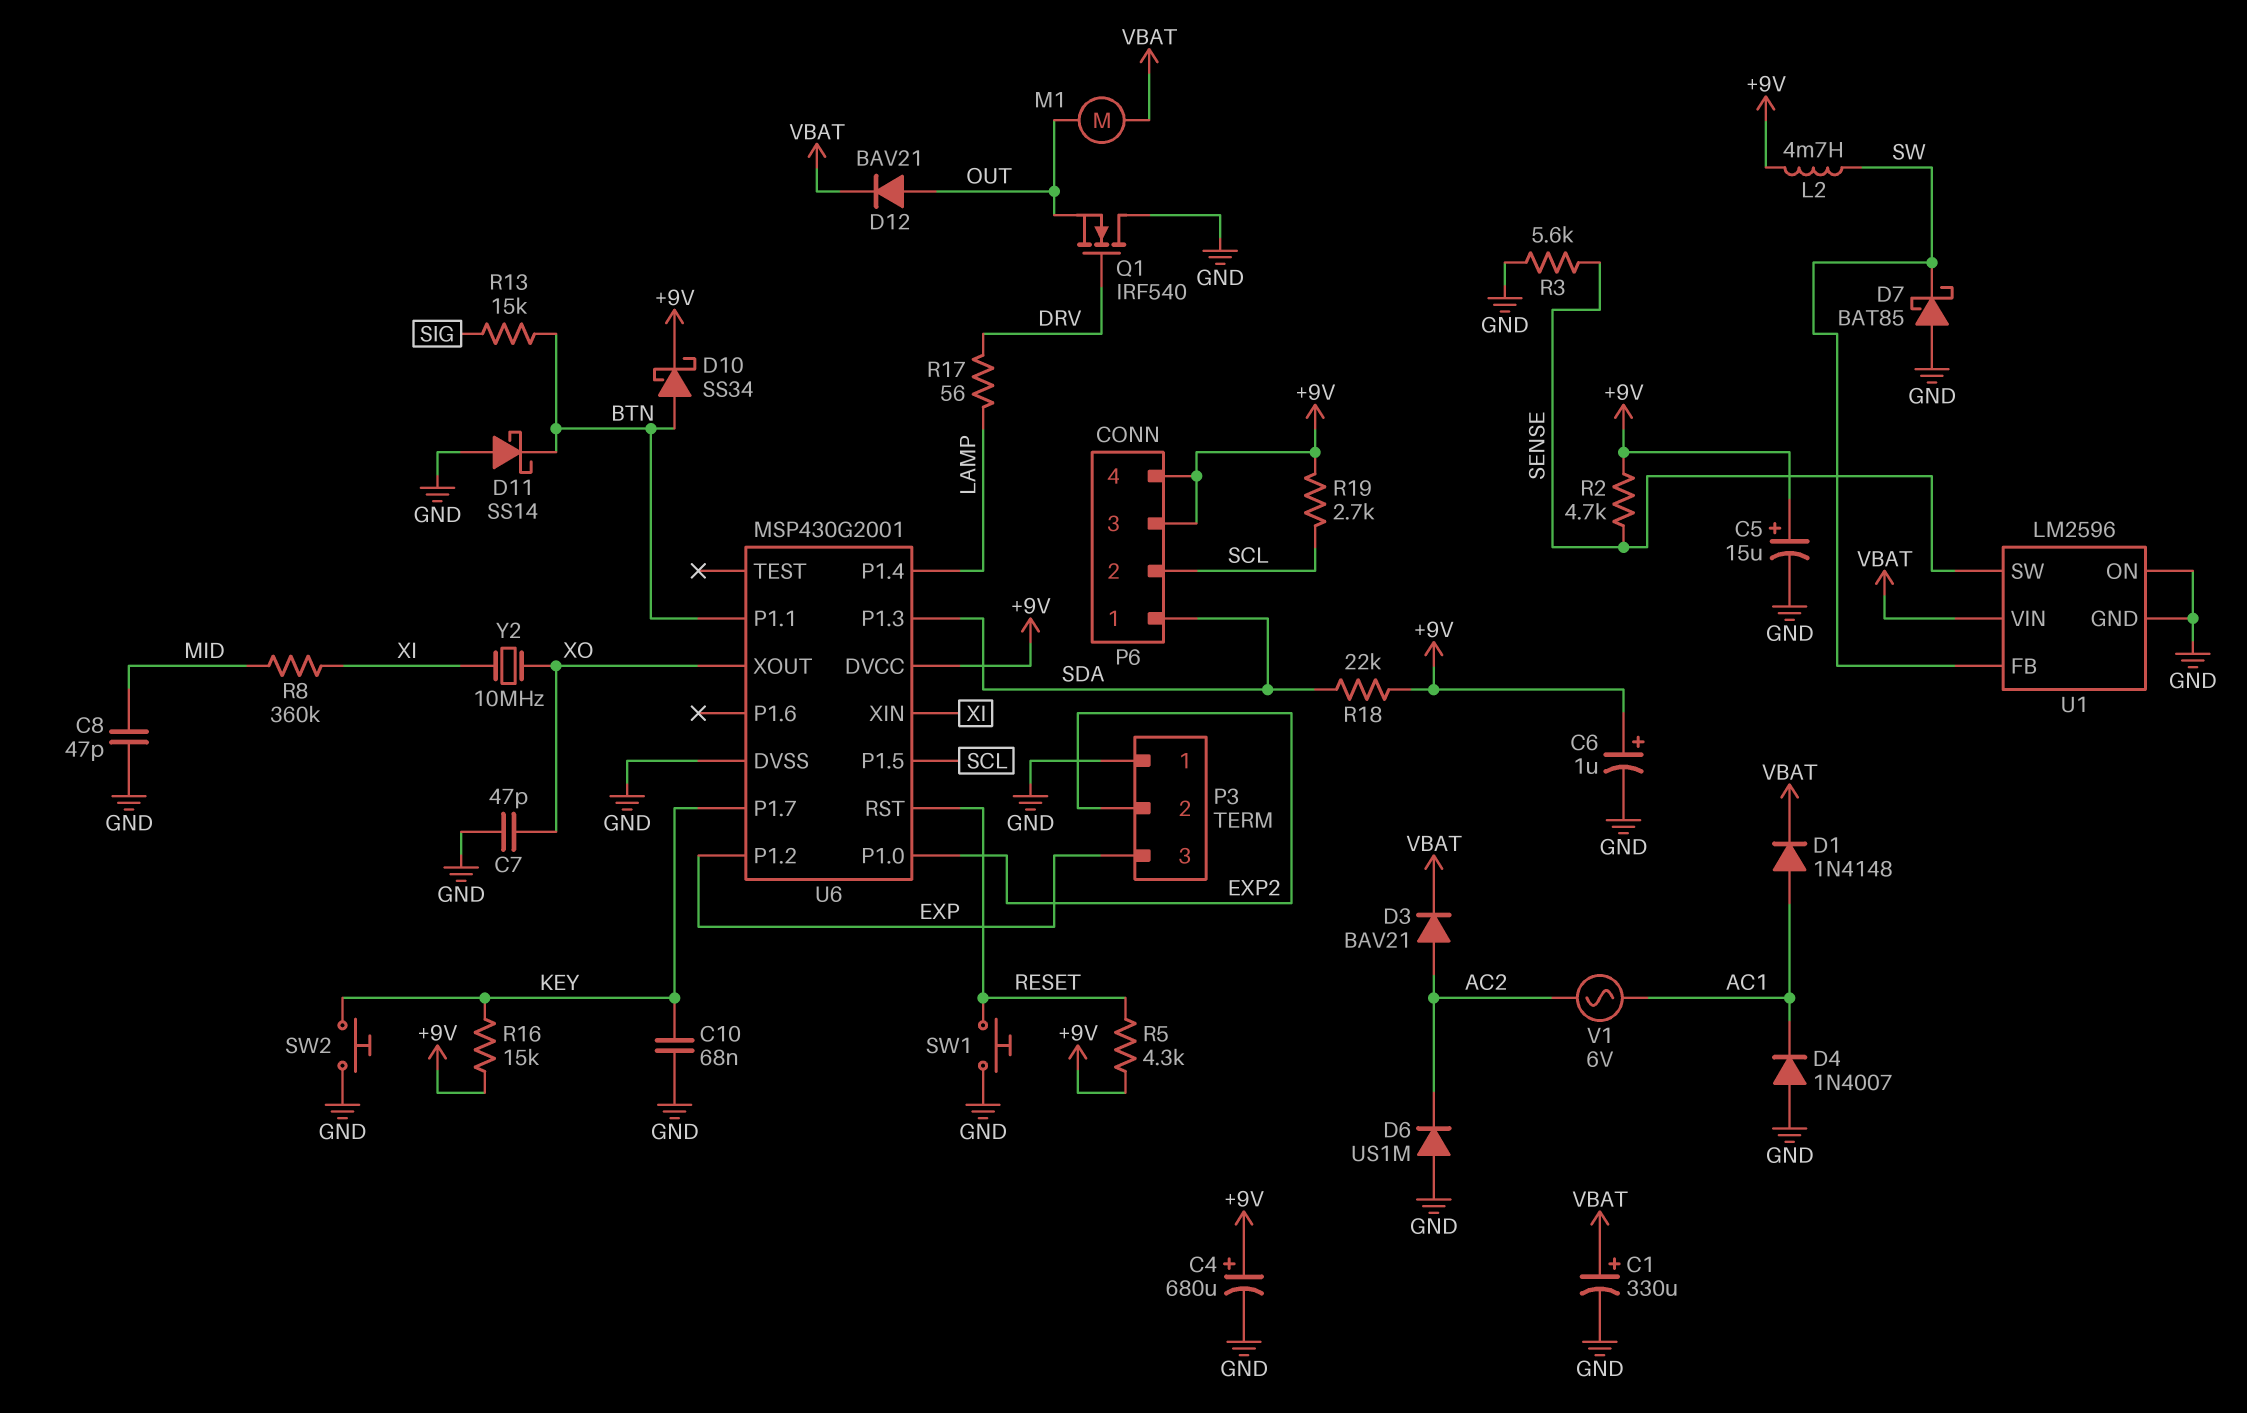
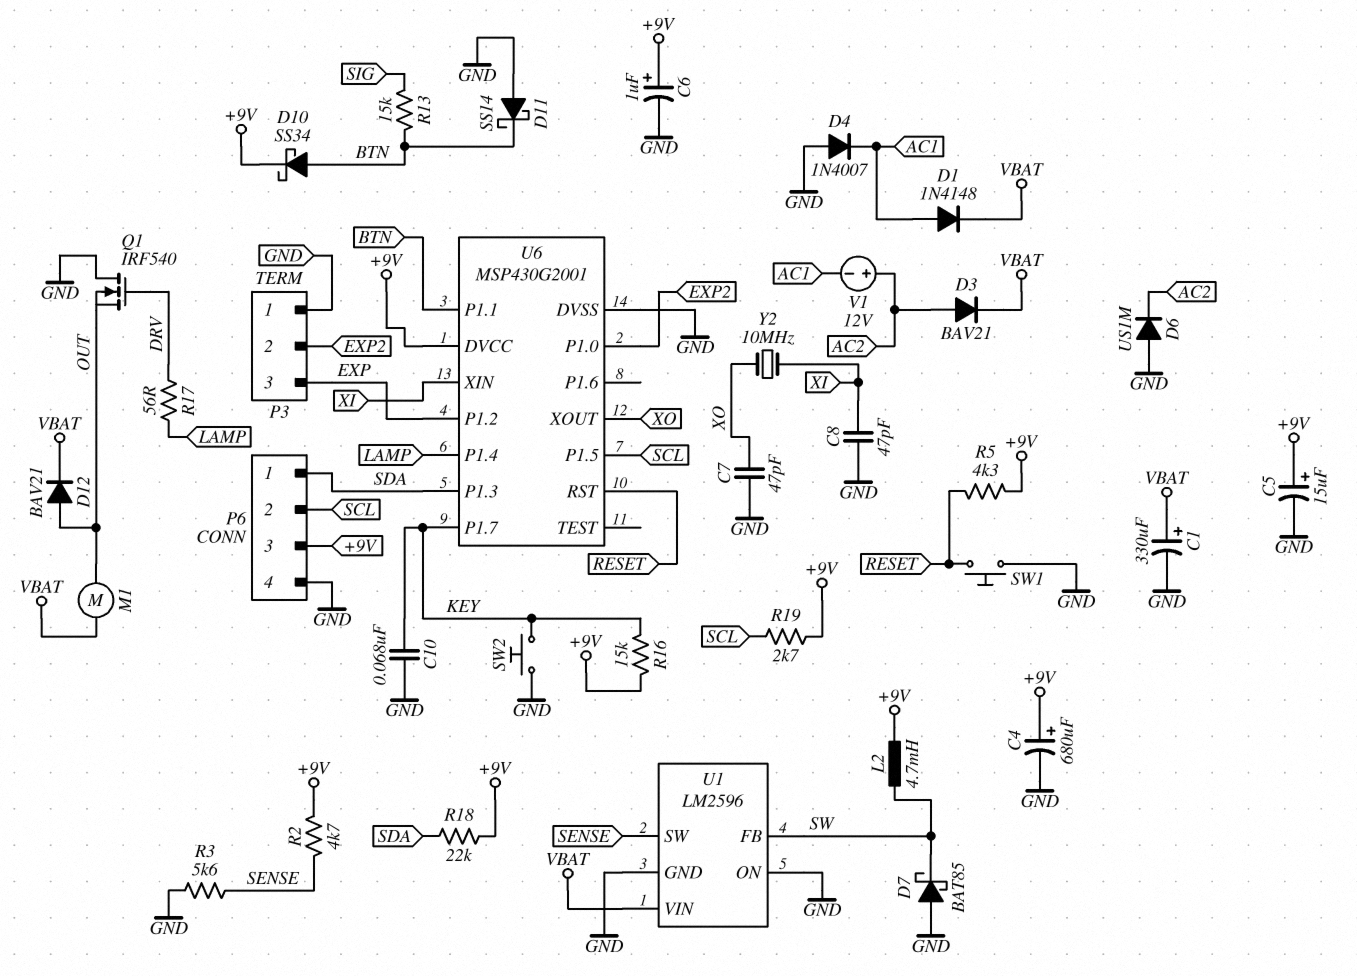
C8: 47pF (GND, MID) -> 47pF (GND, XI)
P6 pin 4: +9V -> GND
R8: 360k (MID, XI) -> none
V1: AC 6V (AC1, AC2) -> 12V (plus AC2, minus AC1)

